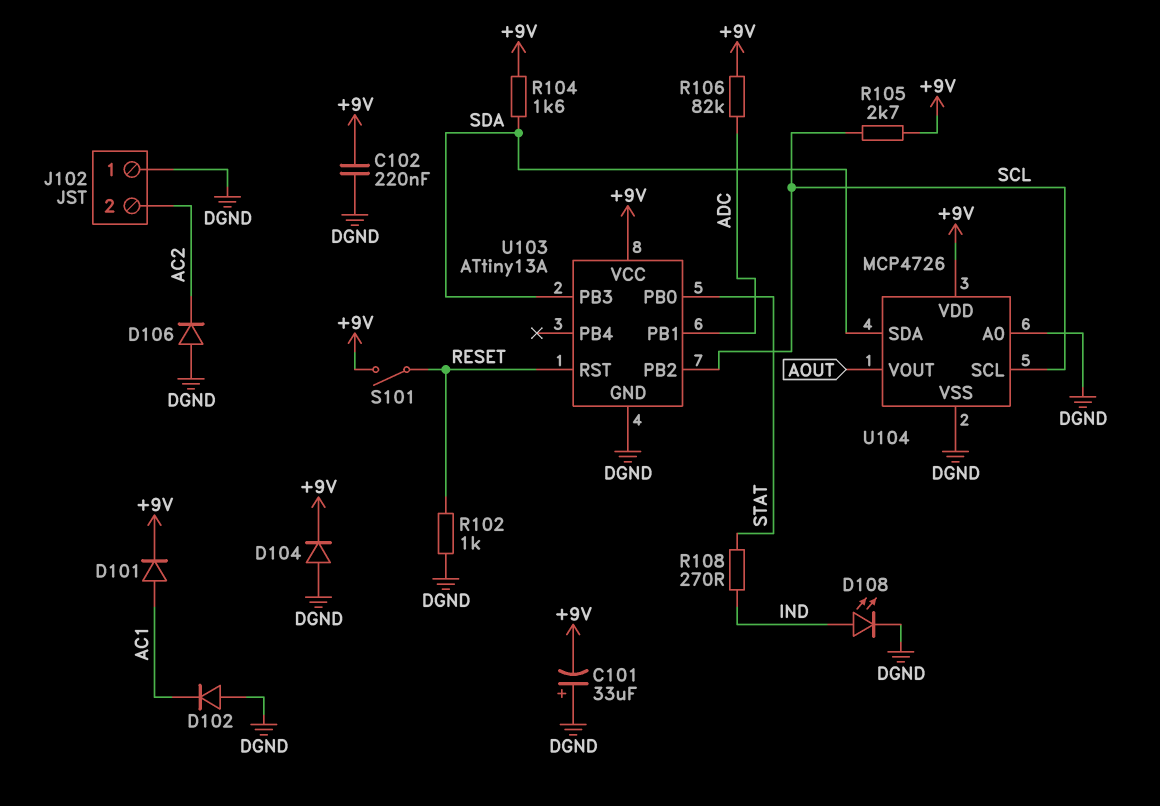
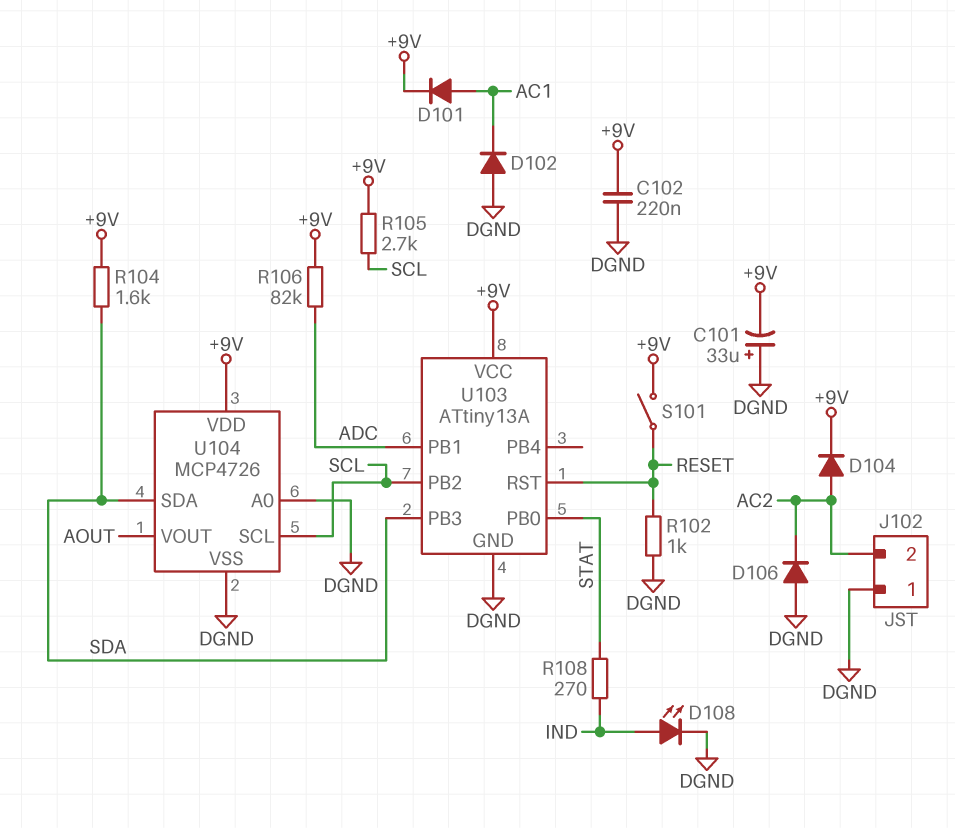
D104: diode (A DGND, K +9V) -> diode (A AC2, K +9V)

